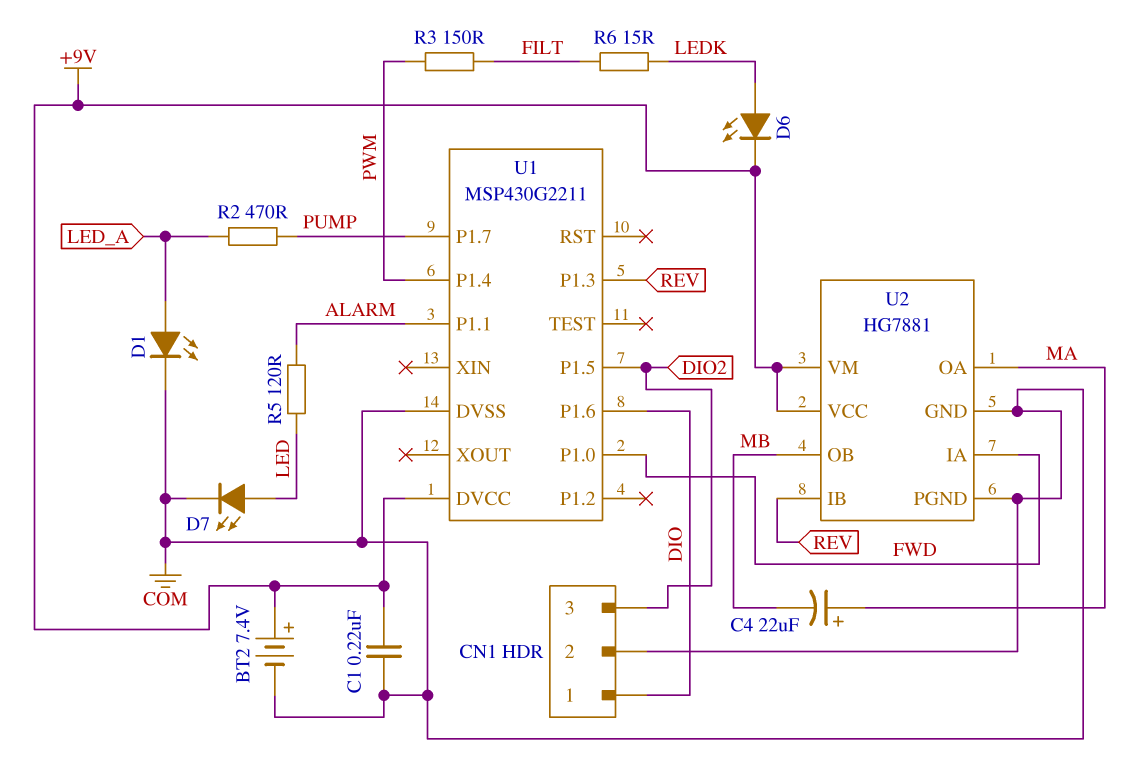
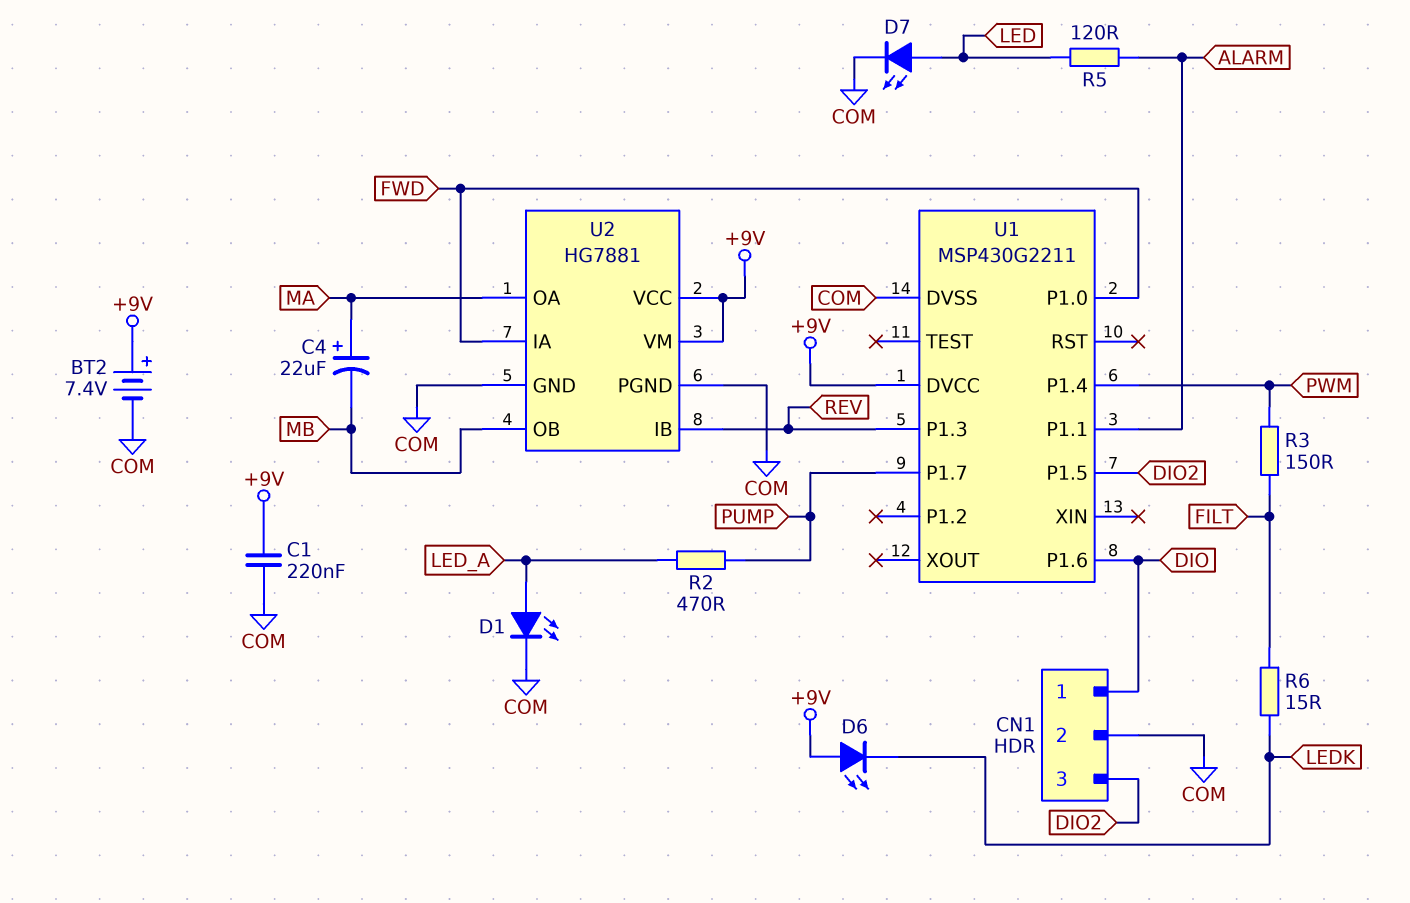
D6: LED (A LEDK, K +9V) -> LED (A +9V, K LEDK)

